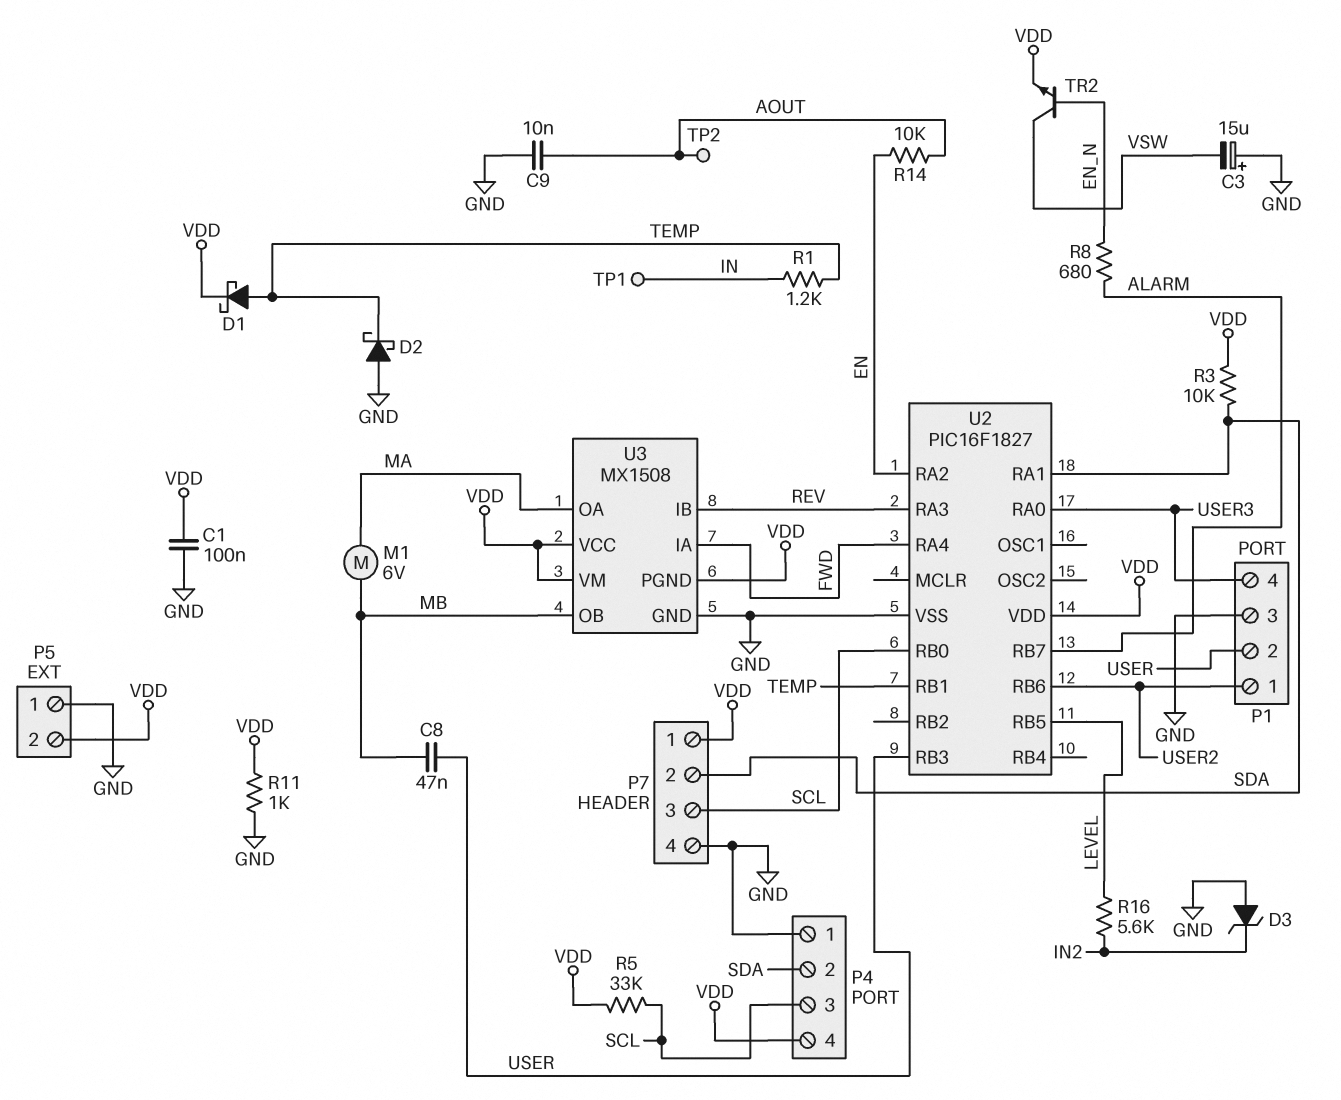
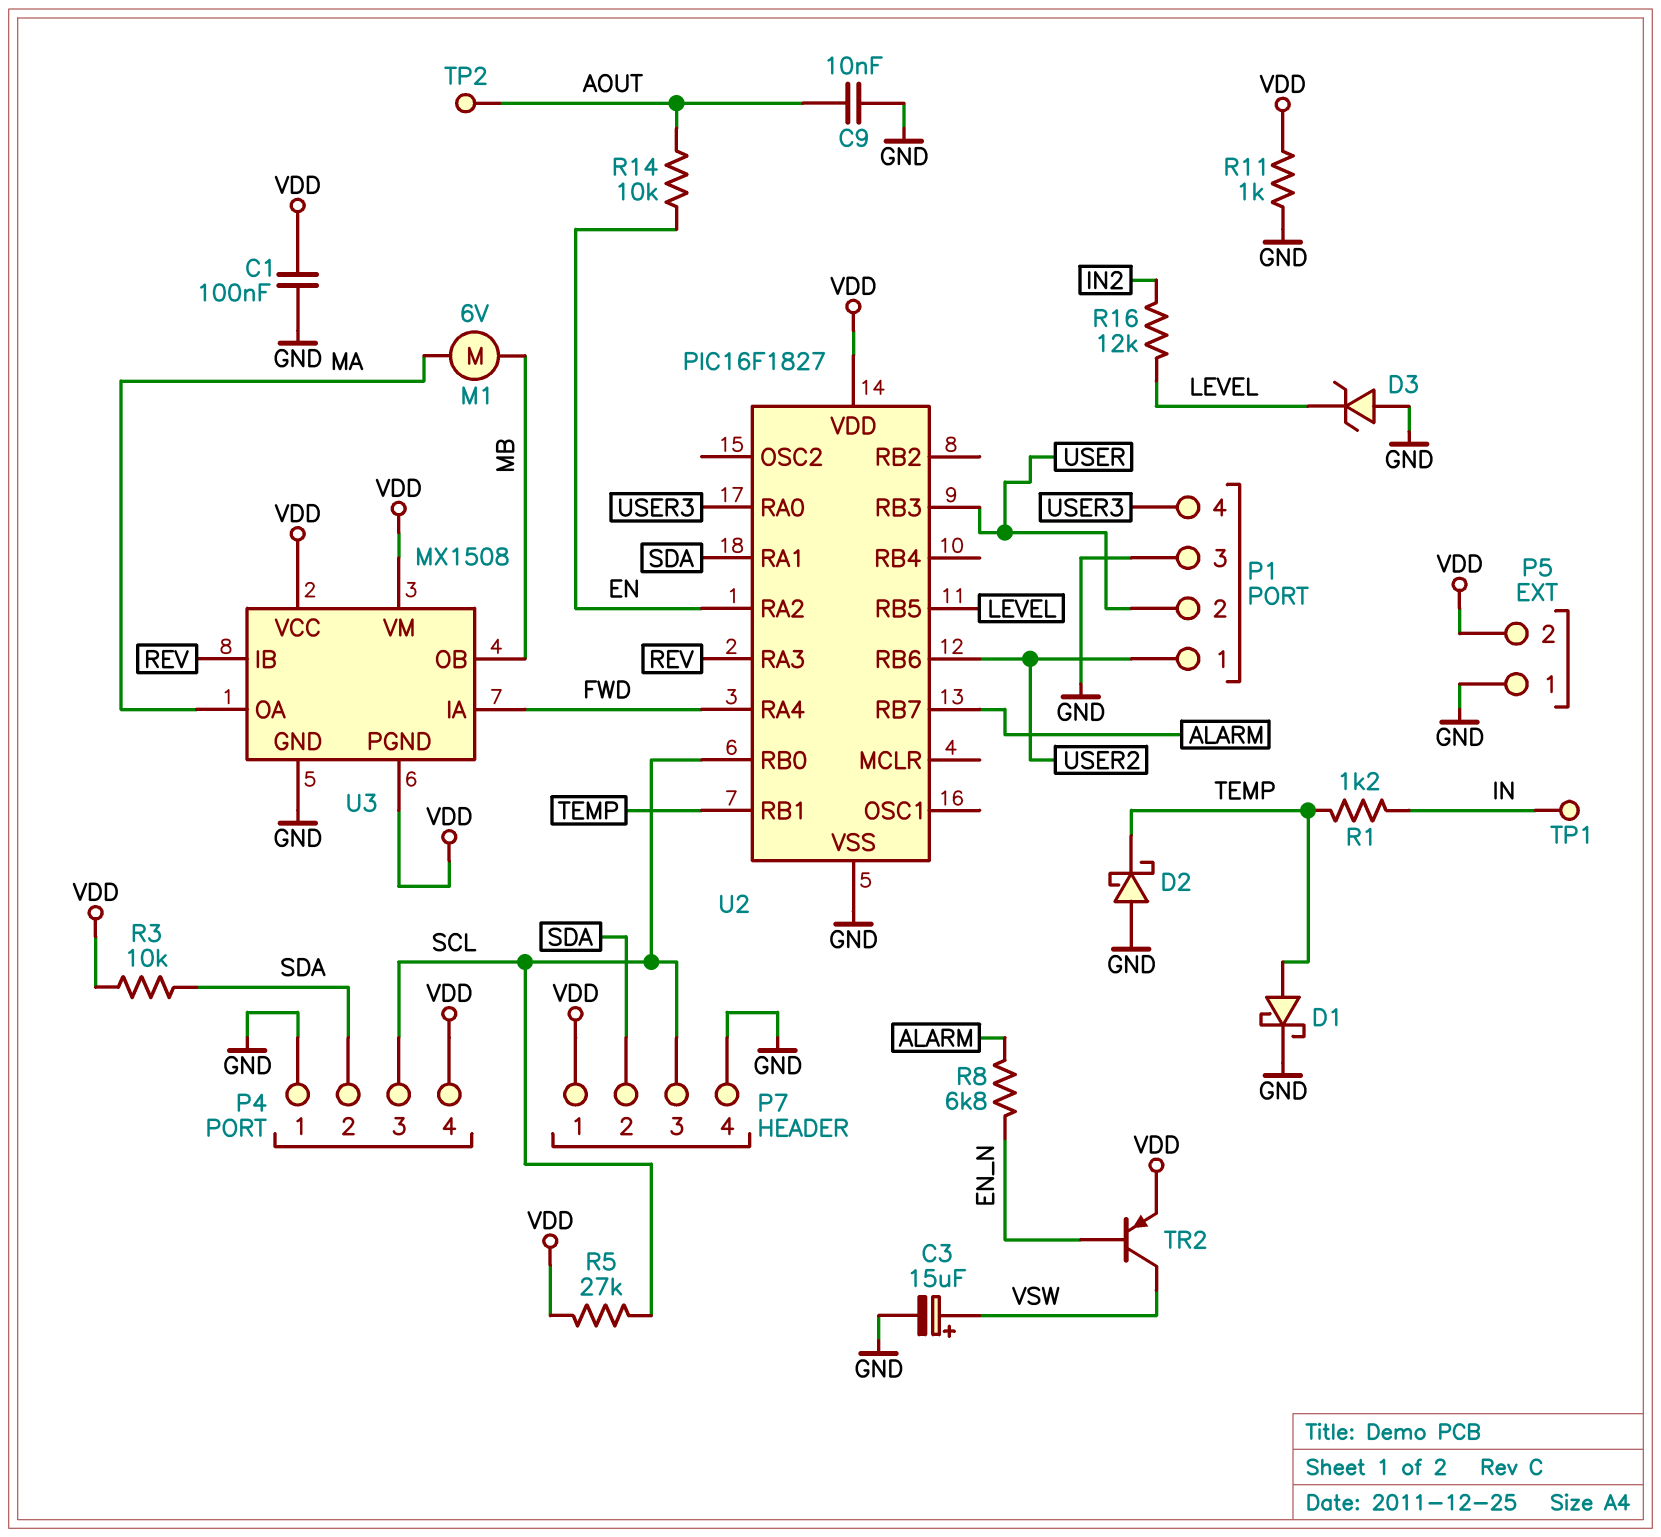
C3: 15uF (plus GND, minus VSW) -> 15uF (plus VSW, minus GND)
C8: 47nF (MB, USER) -> none
D1: schottky (A TEMP, K VDD) -> schottky (A TEMP, K GND)
D3: zener (A GND, K IN2) -> zener (A GND, K LEVEL)
R5: 33k (SCL, VDD) -> 27k (SCL, VDD)
R8: 680 (ALARM, EN_N) -> 6.8k (ALARM, EN_N)
R16: 5.6k (IN2, LEVEL) -> 12k (IN2, LEVEL)
TR2: NPN (B EN_N, C VSW, E VDD) -> PNP (B EN_N, C VSW, E VDD)

